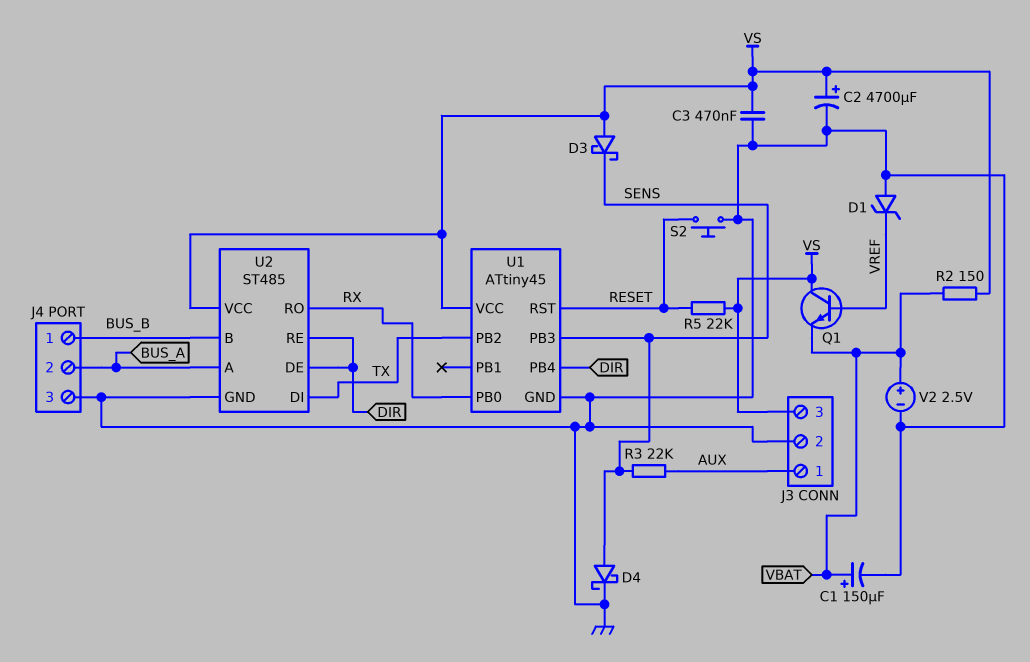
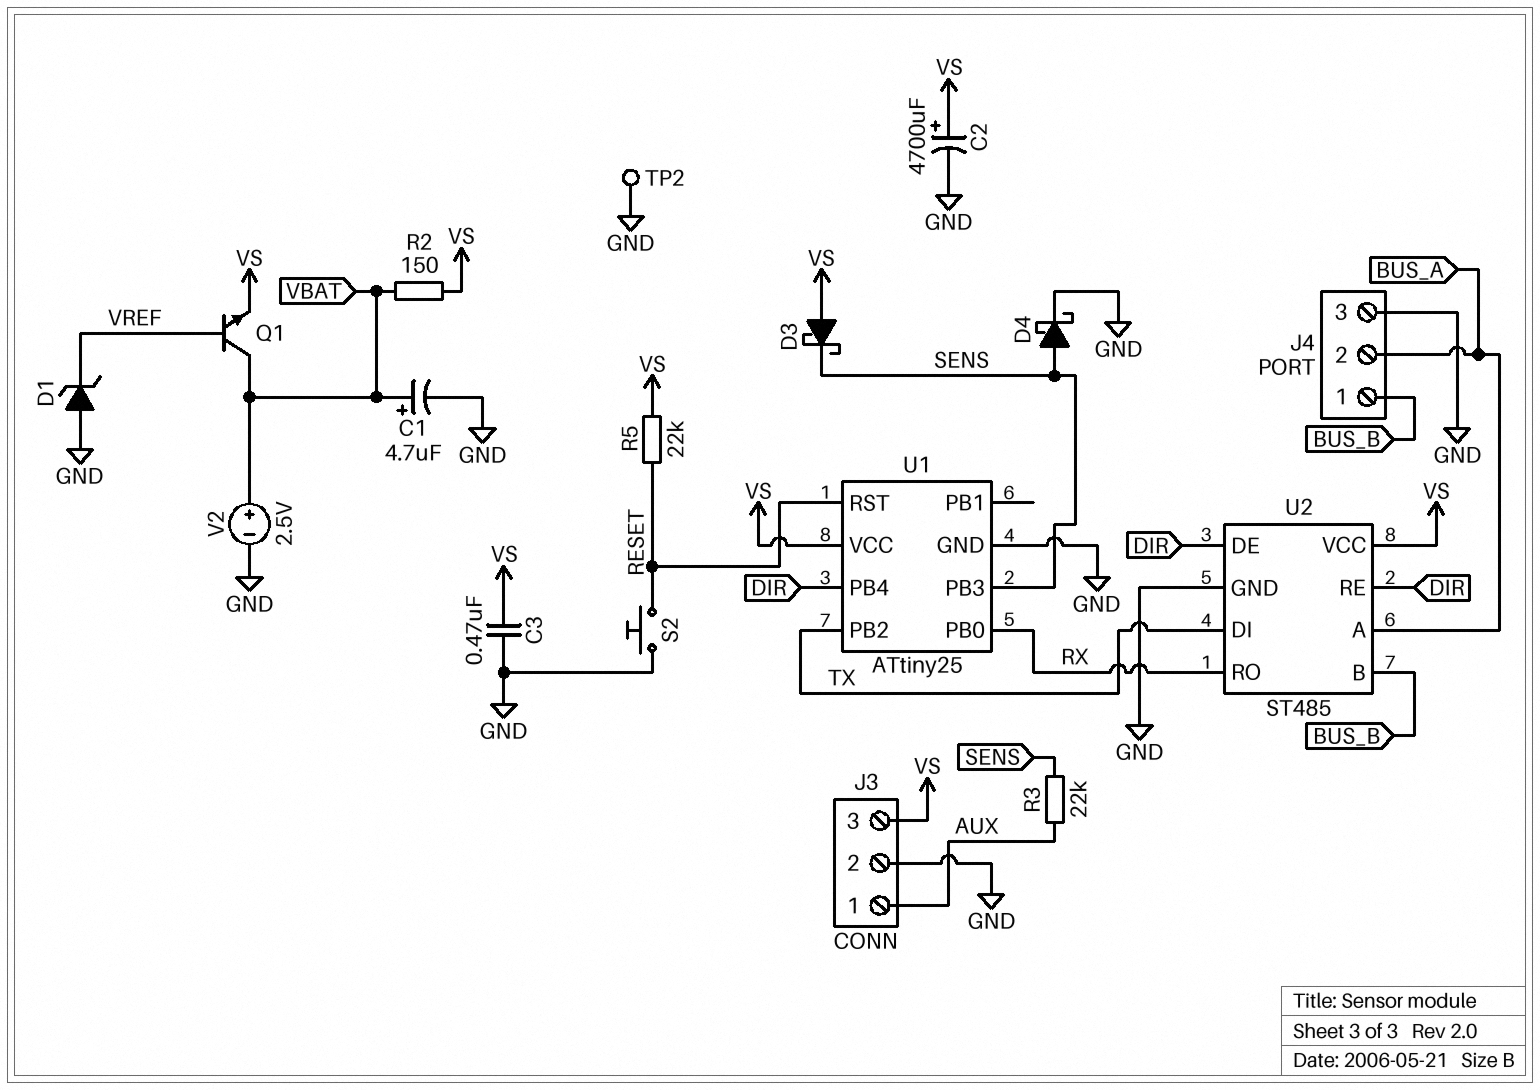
C1: 150uF (plus VBAT, minus GND) -> 4.7uF (plus VBAT, minus GND)
Q1: NPN (B VREF, C VS, E VBAT) -> NPN (B VREF, C VBAT, E VS)
TP2: none -> test point (GND)
U1: ATtiny45 -> ATtiny25

